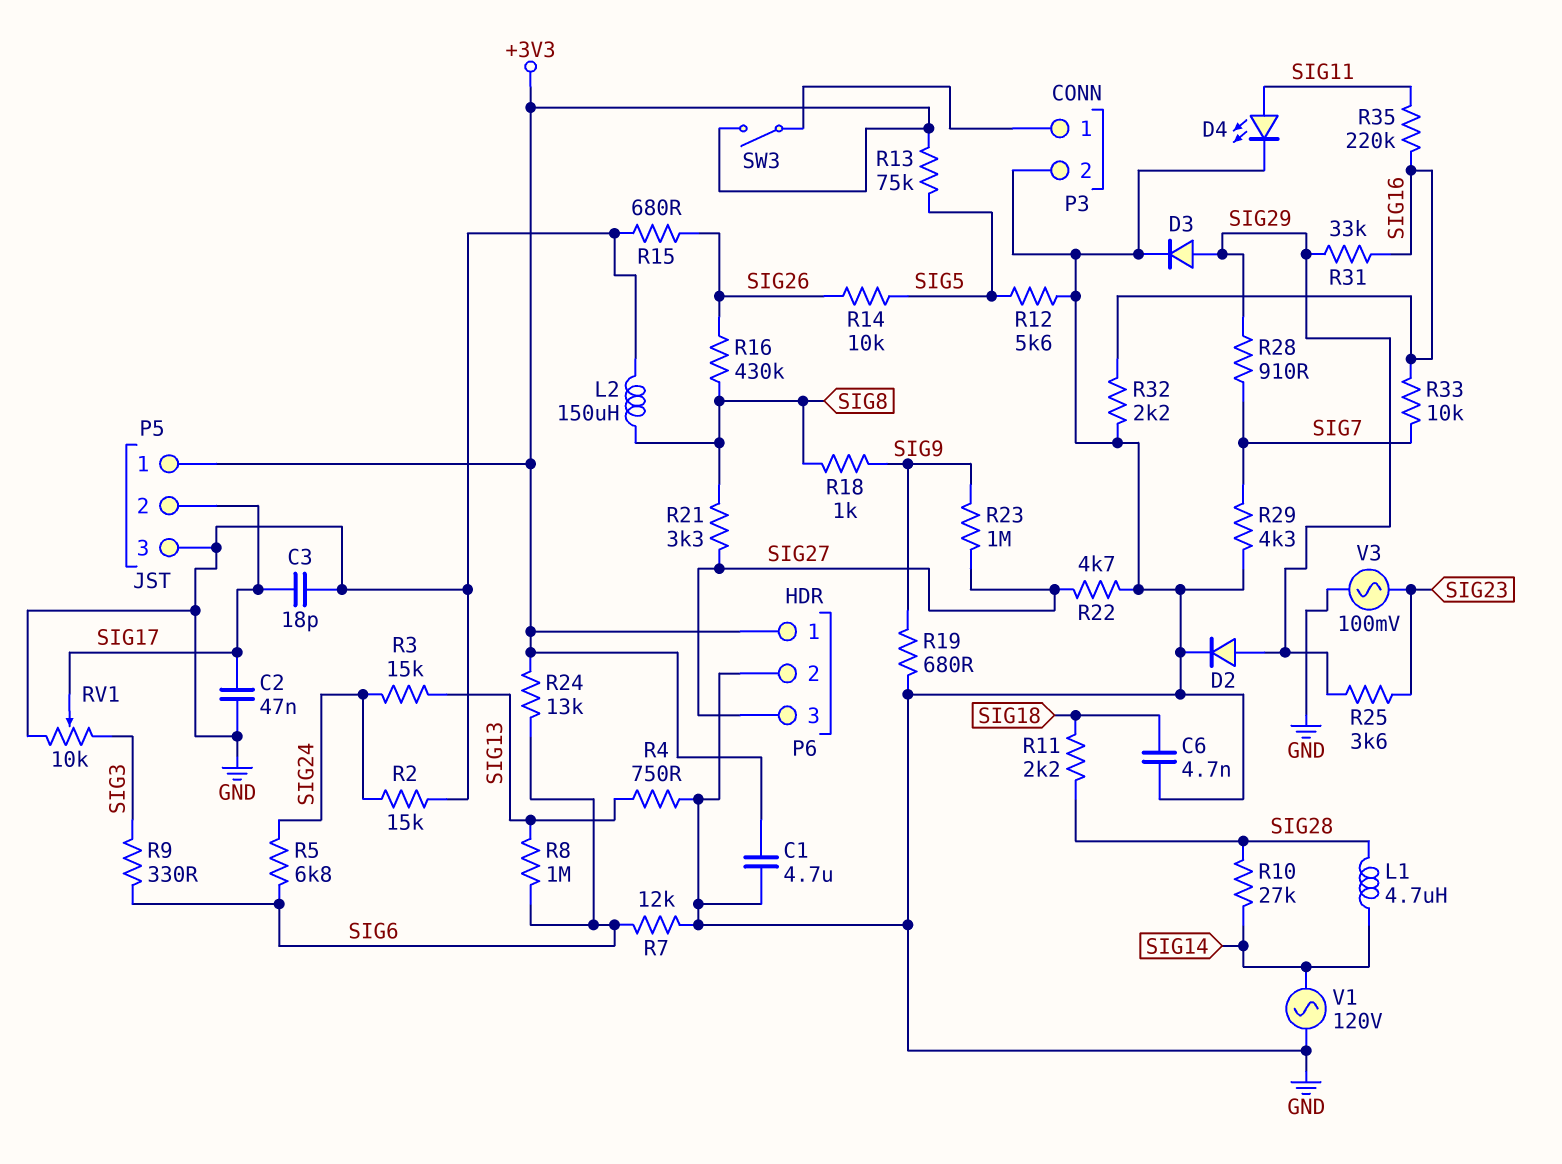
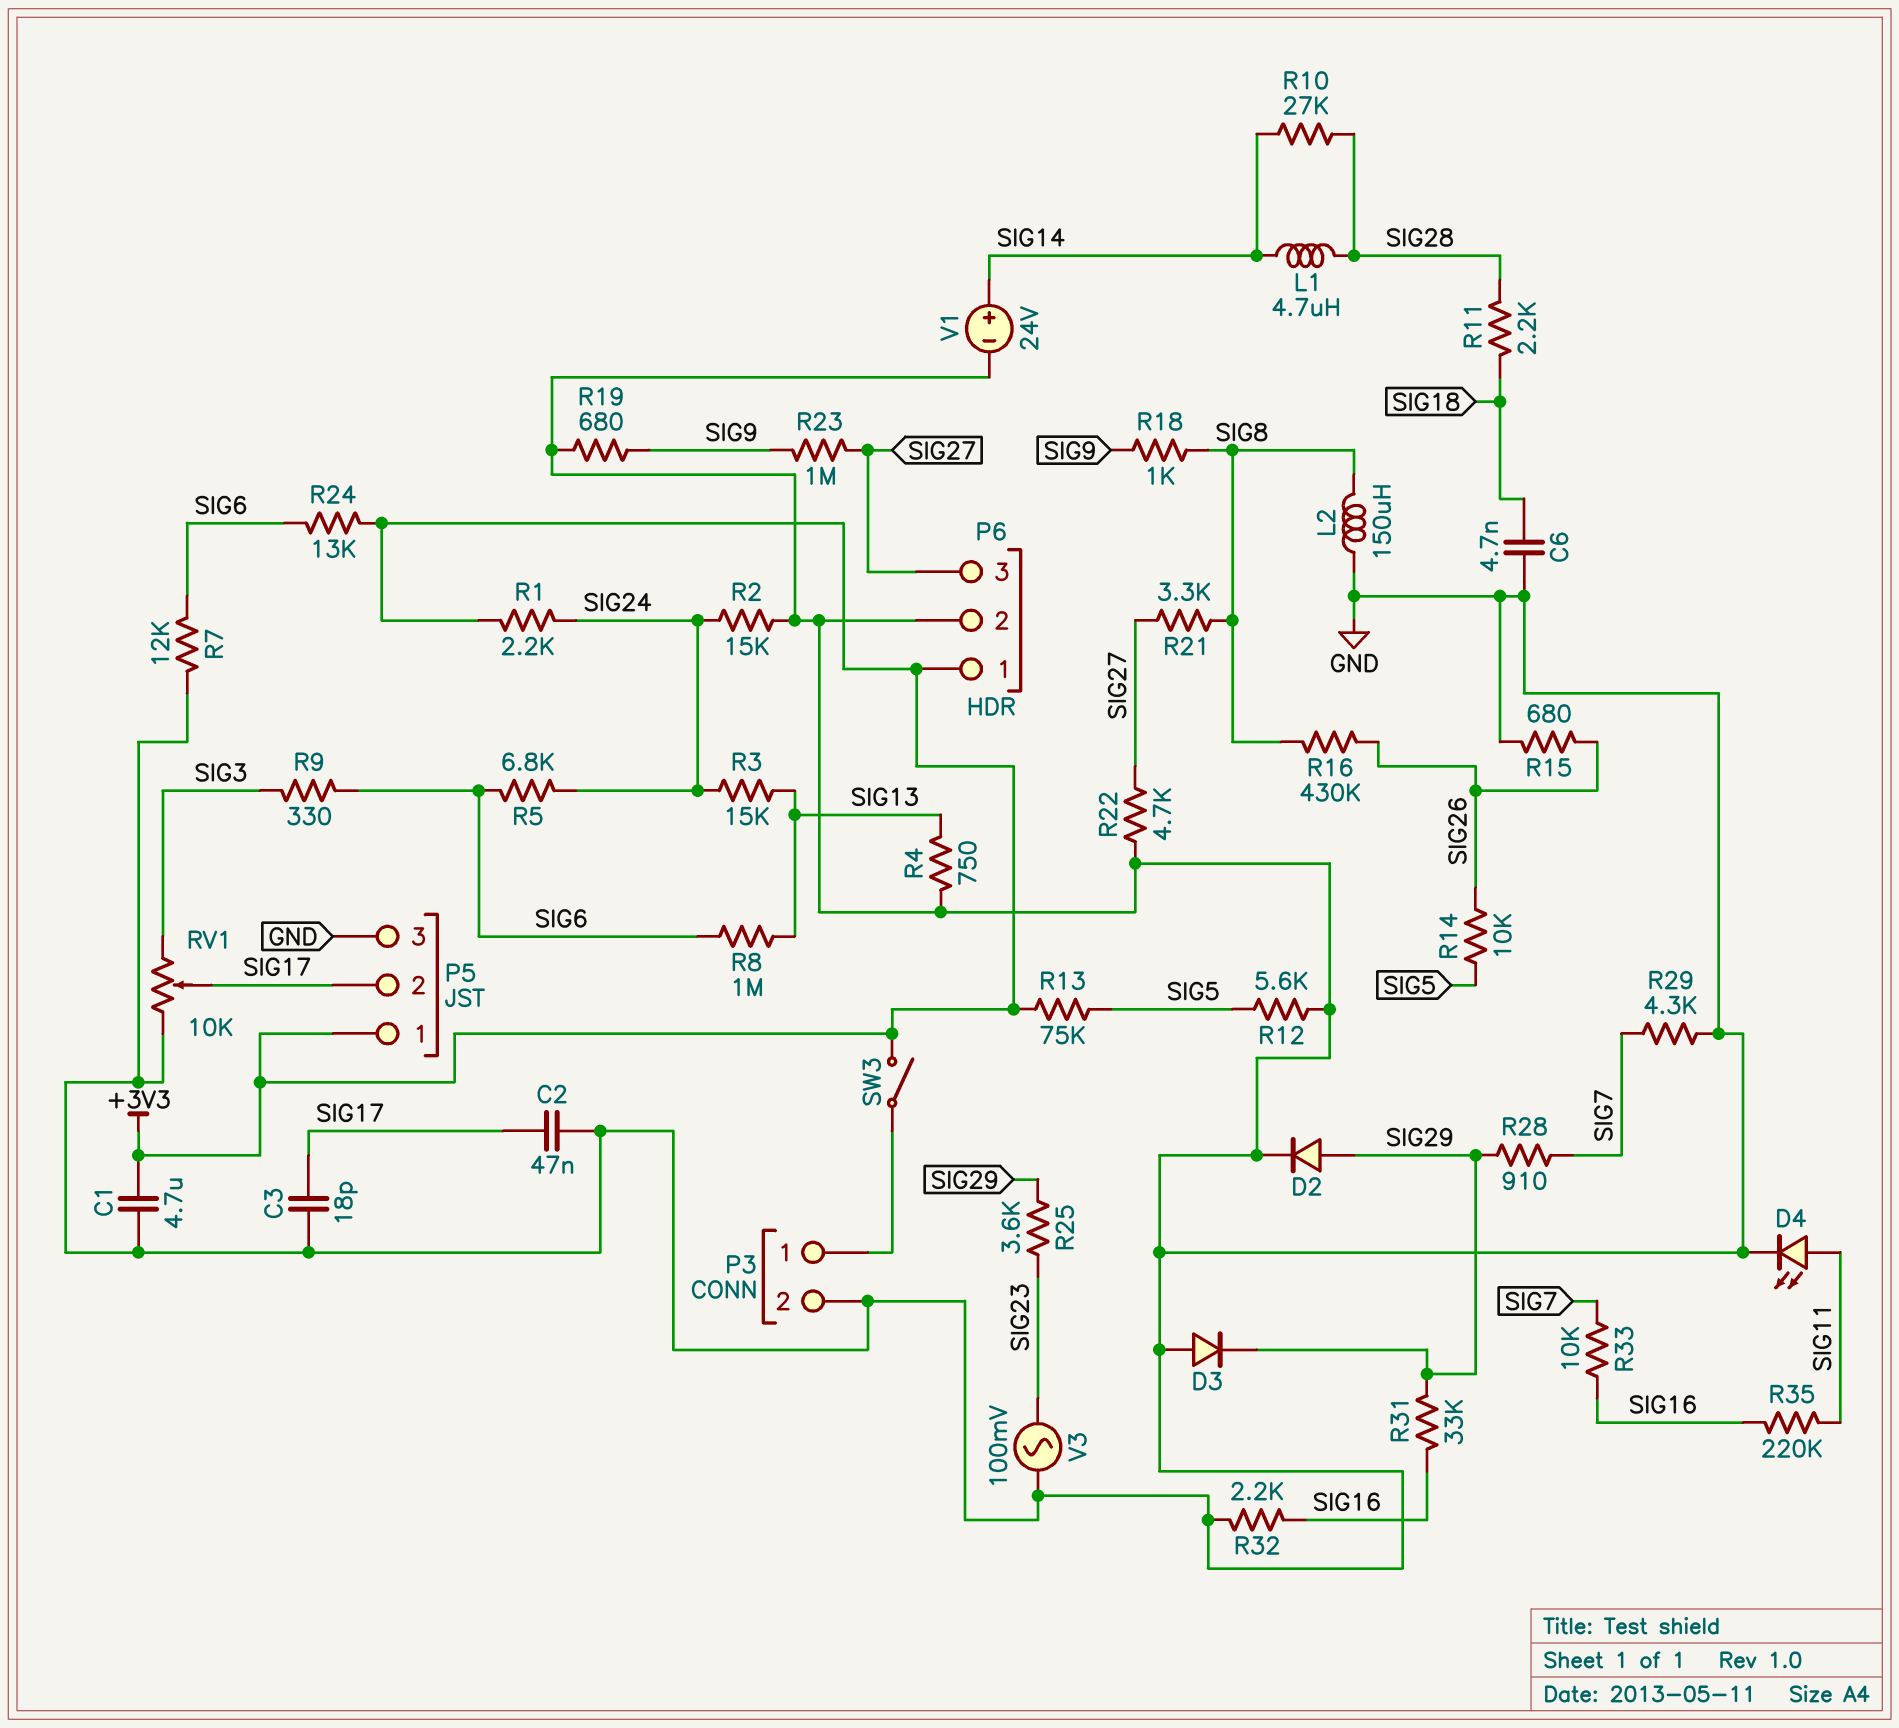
D3: diode (A SIG29, K GND) -> diode (A GND, K SIG29)
R1: none -> 2.2k (+3V3, SIG24)
V1: AC 120V (GND, SIG14) -> 24V (plus SIG14, minus GND)

